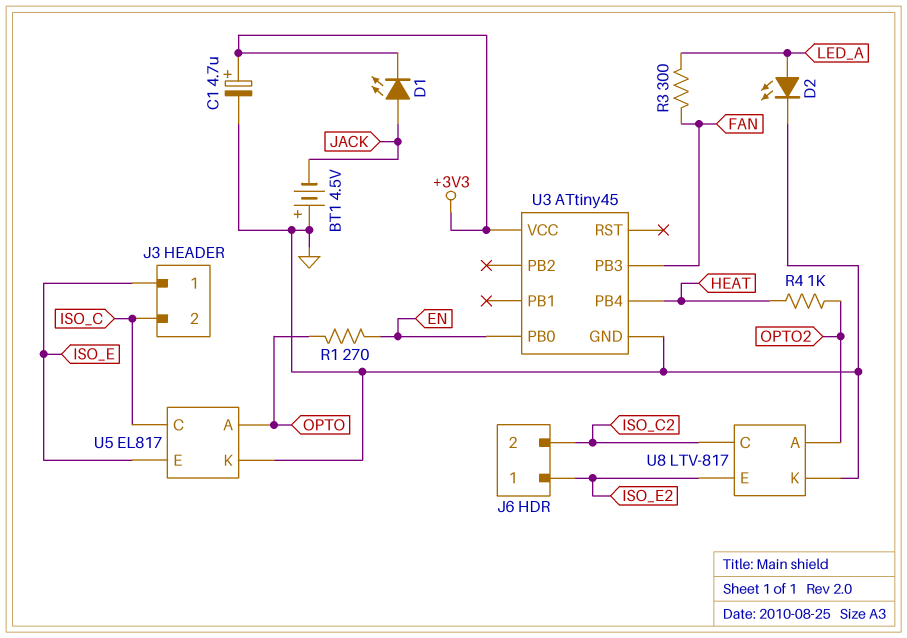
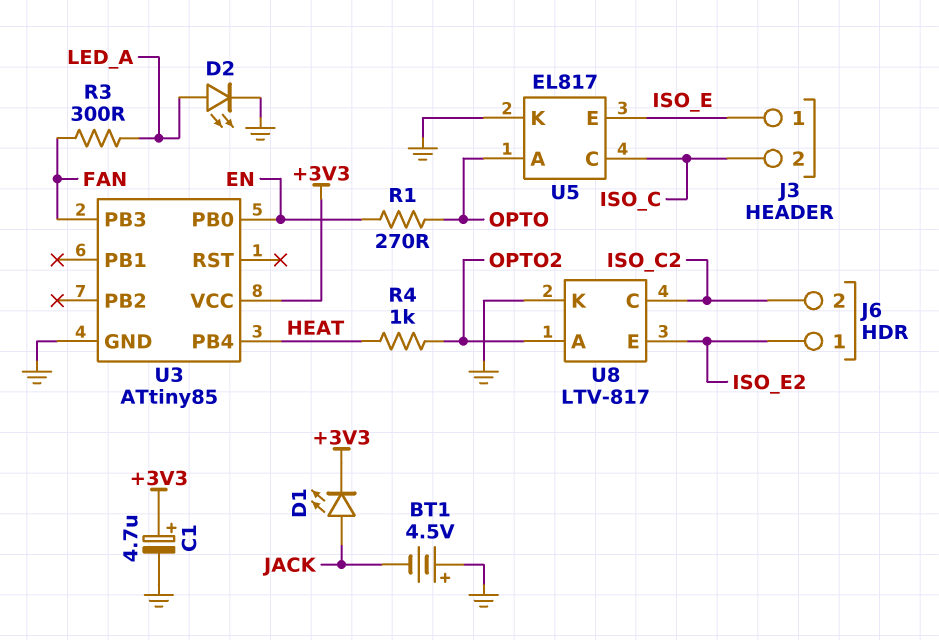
U3: ATtiny45 -> ATtiny85

